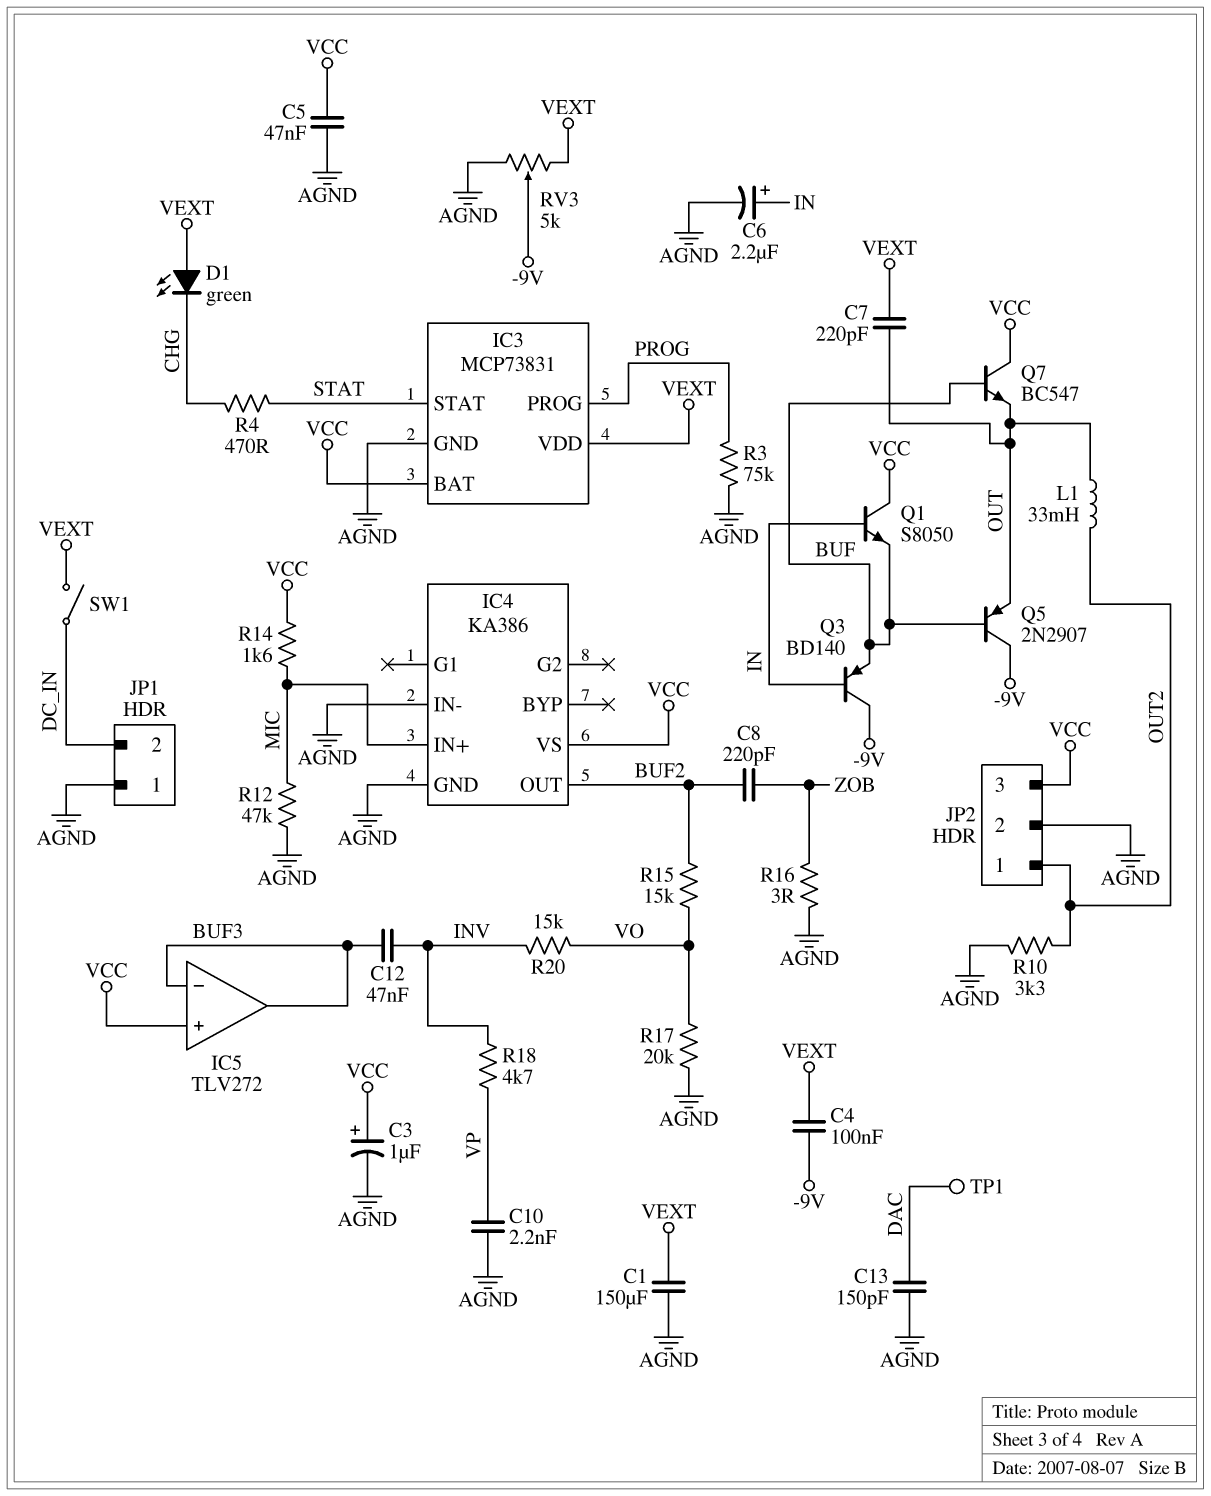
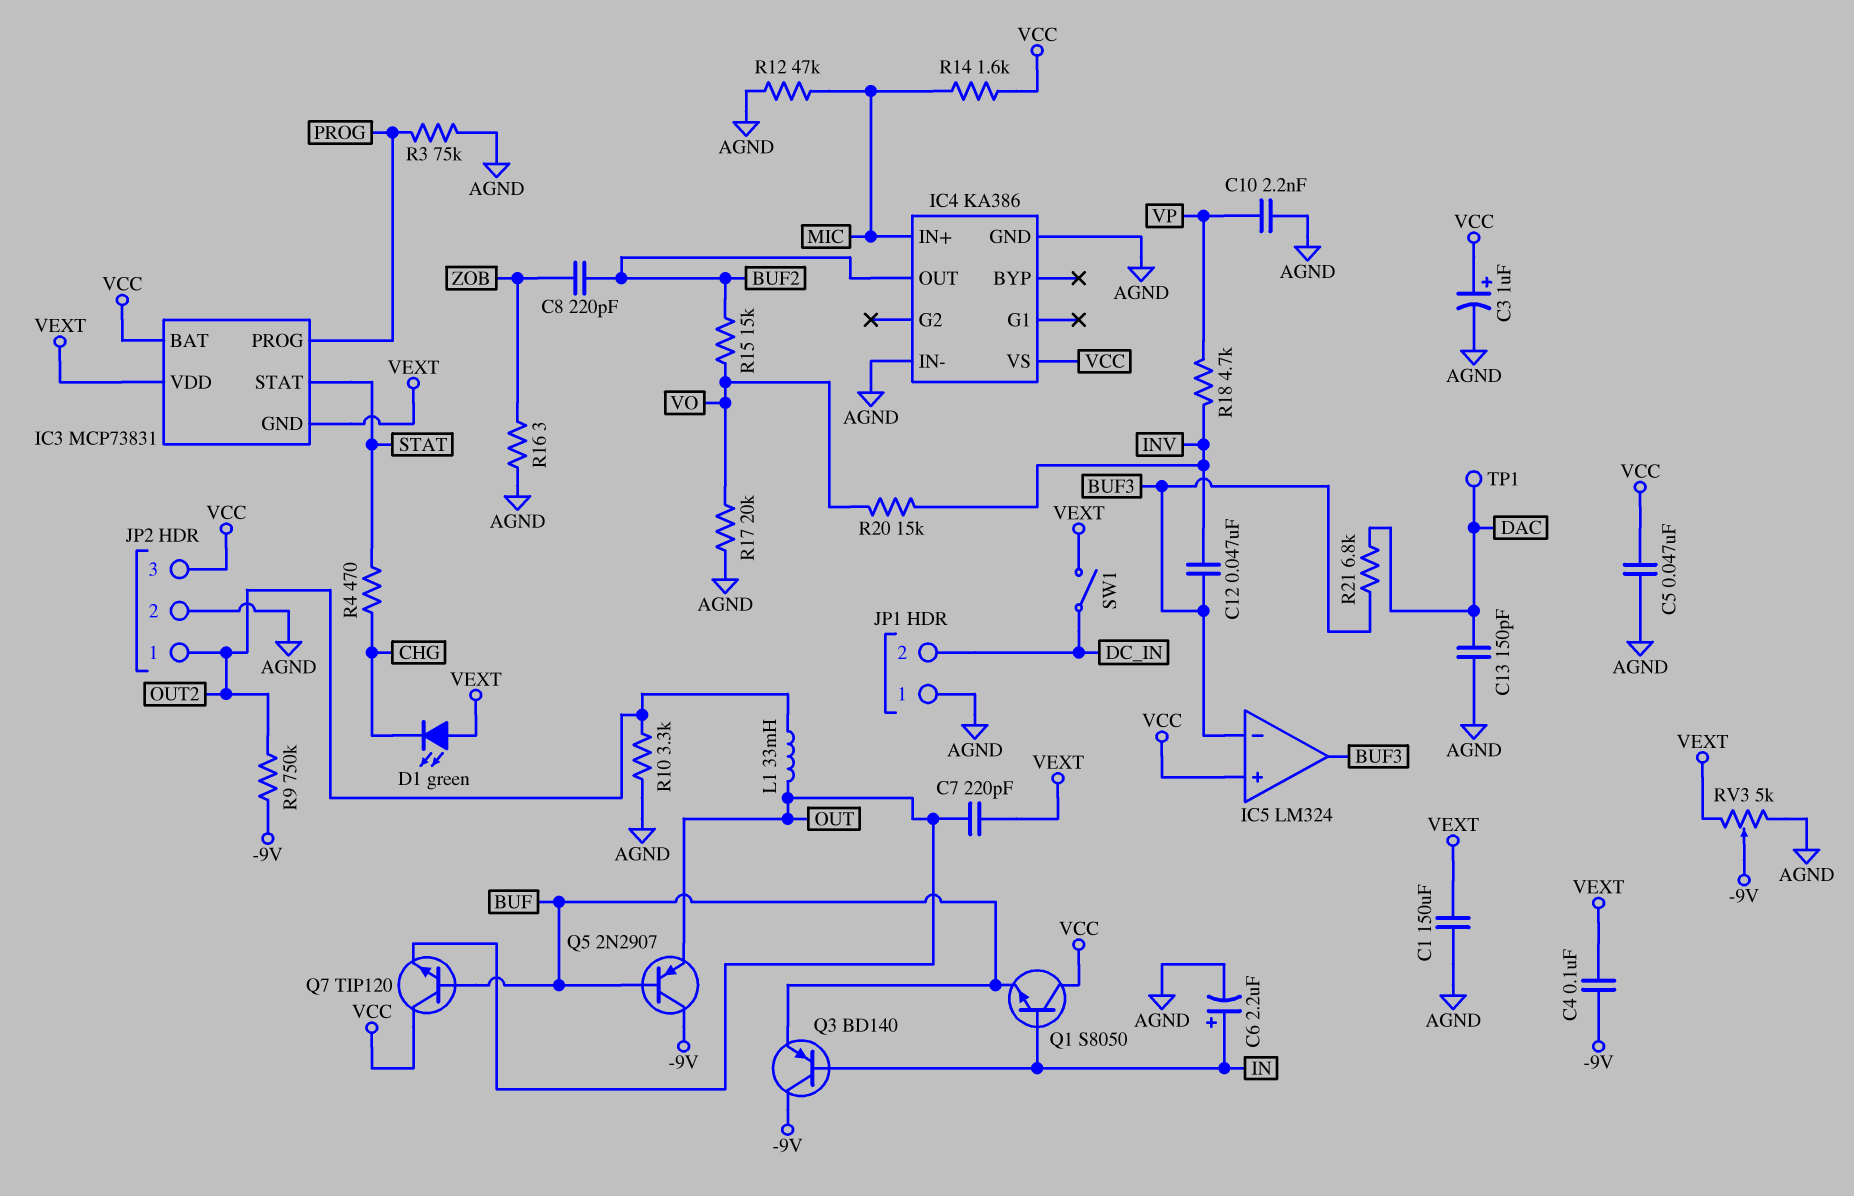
IC3 pin GND: AGND -> VEXT
IC5: TLV272 -> LM324
Q7: NPN BC547 (B BUF, C VCC, E OUT) -> NPN TIP120 (B BUF, C VCC, E OUT)
R9: none -> 750k (-9V, OUT2)
R21: none -> 6.8k (BUF3, DAC)

